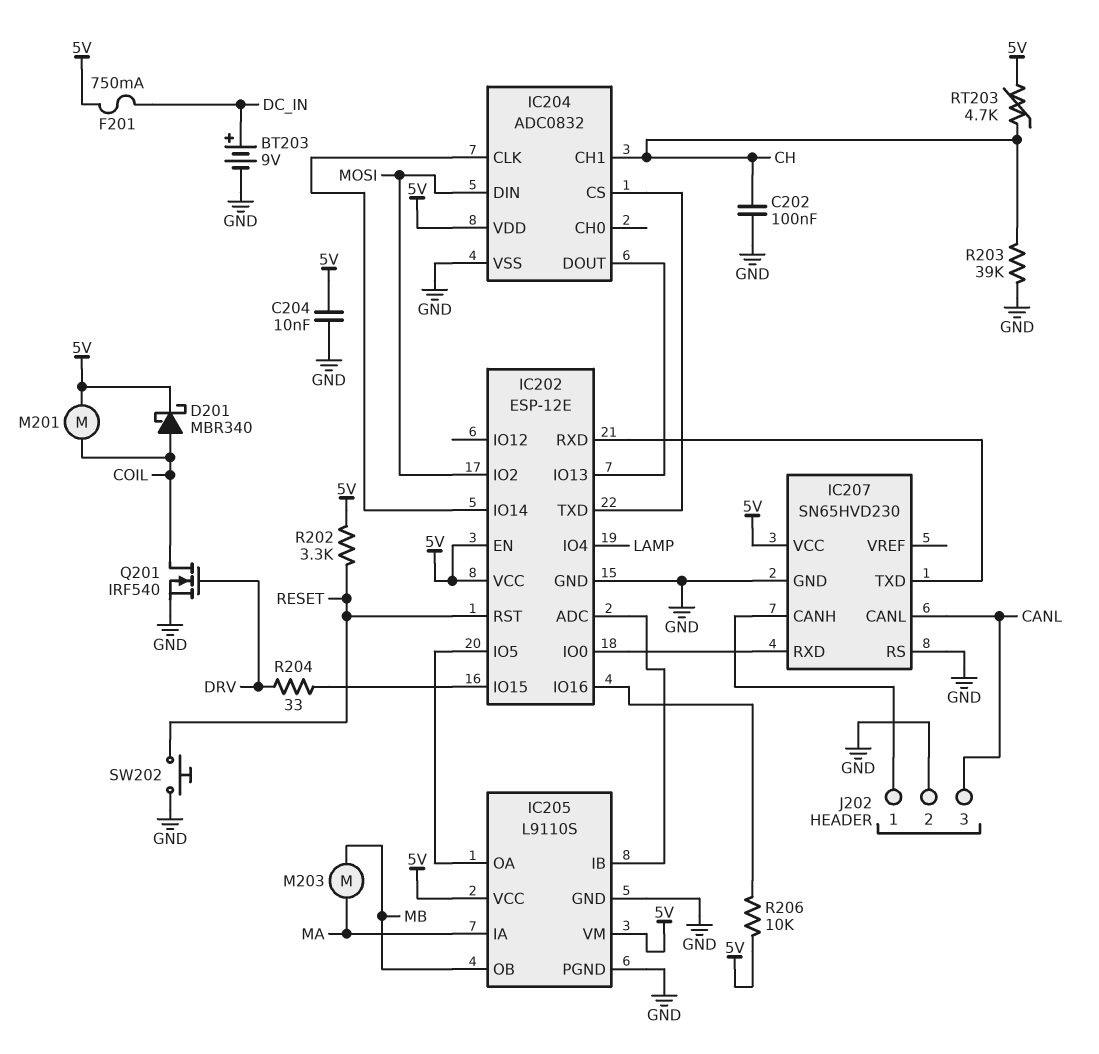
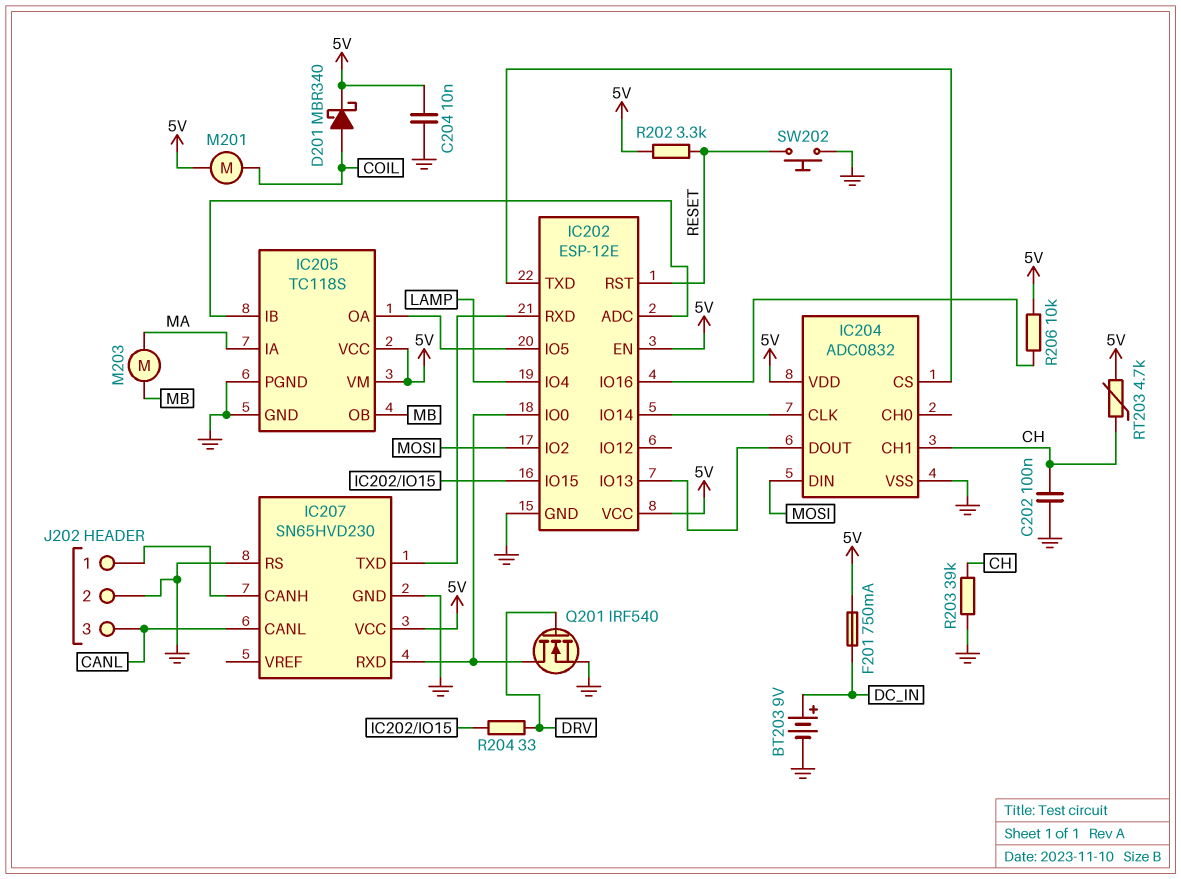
IC205: L9110S -> TC118S
Q201: NMOS IRF540 (G DRV, D COIL, S GND) -> NMOS IRF540 (G DRV, D IC202/IO0, S GND)

